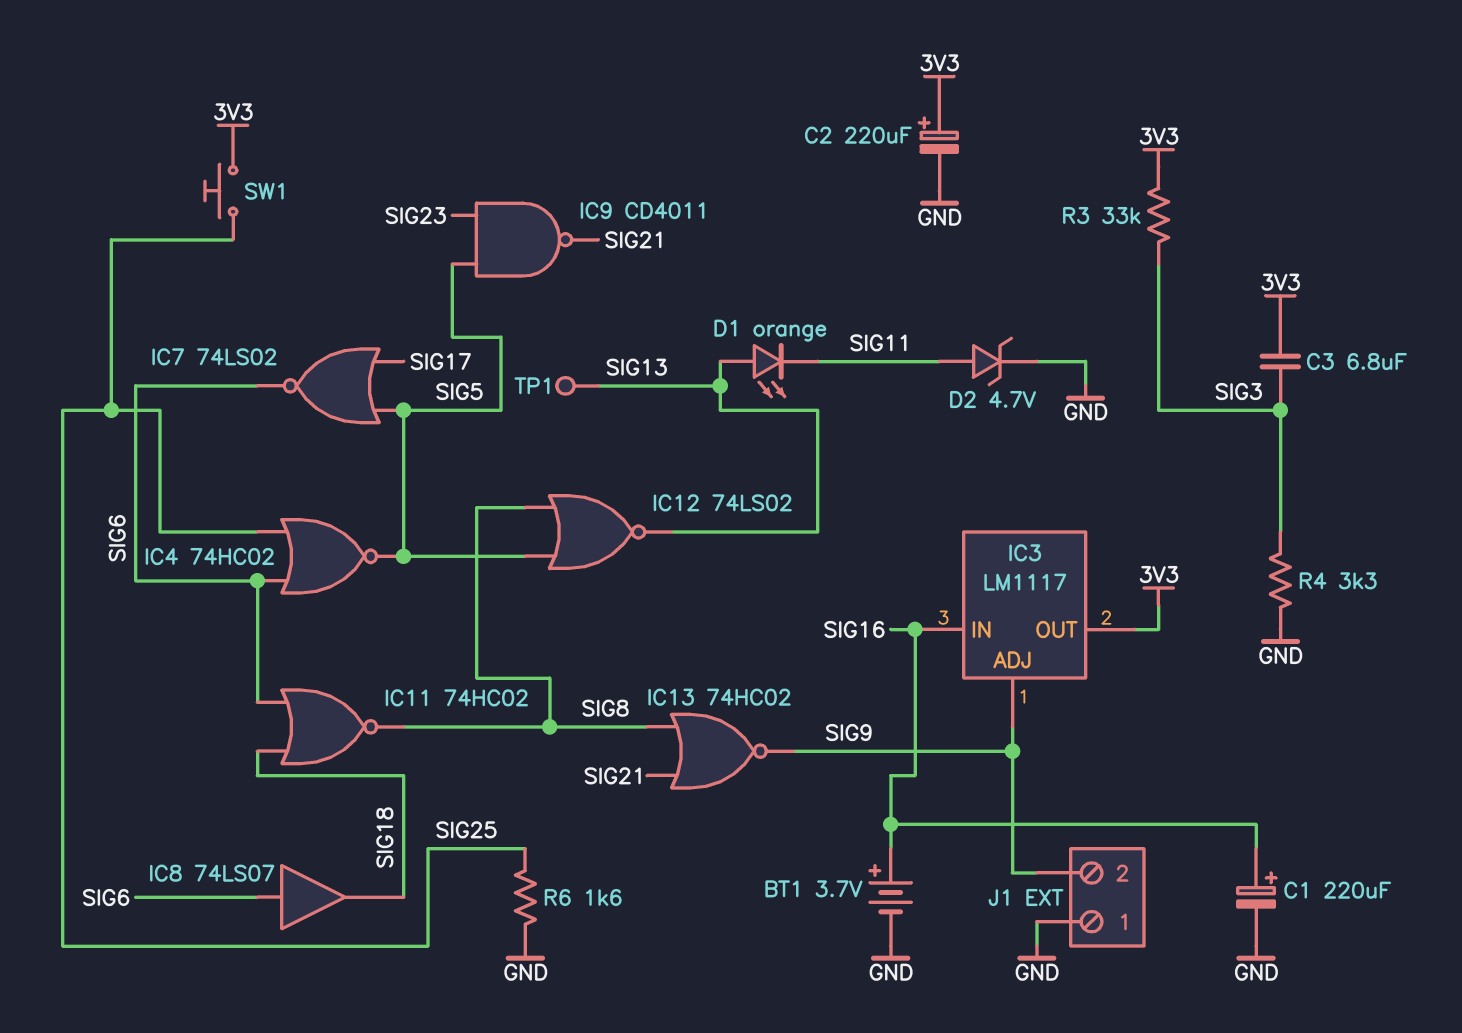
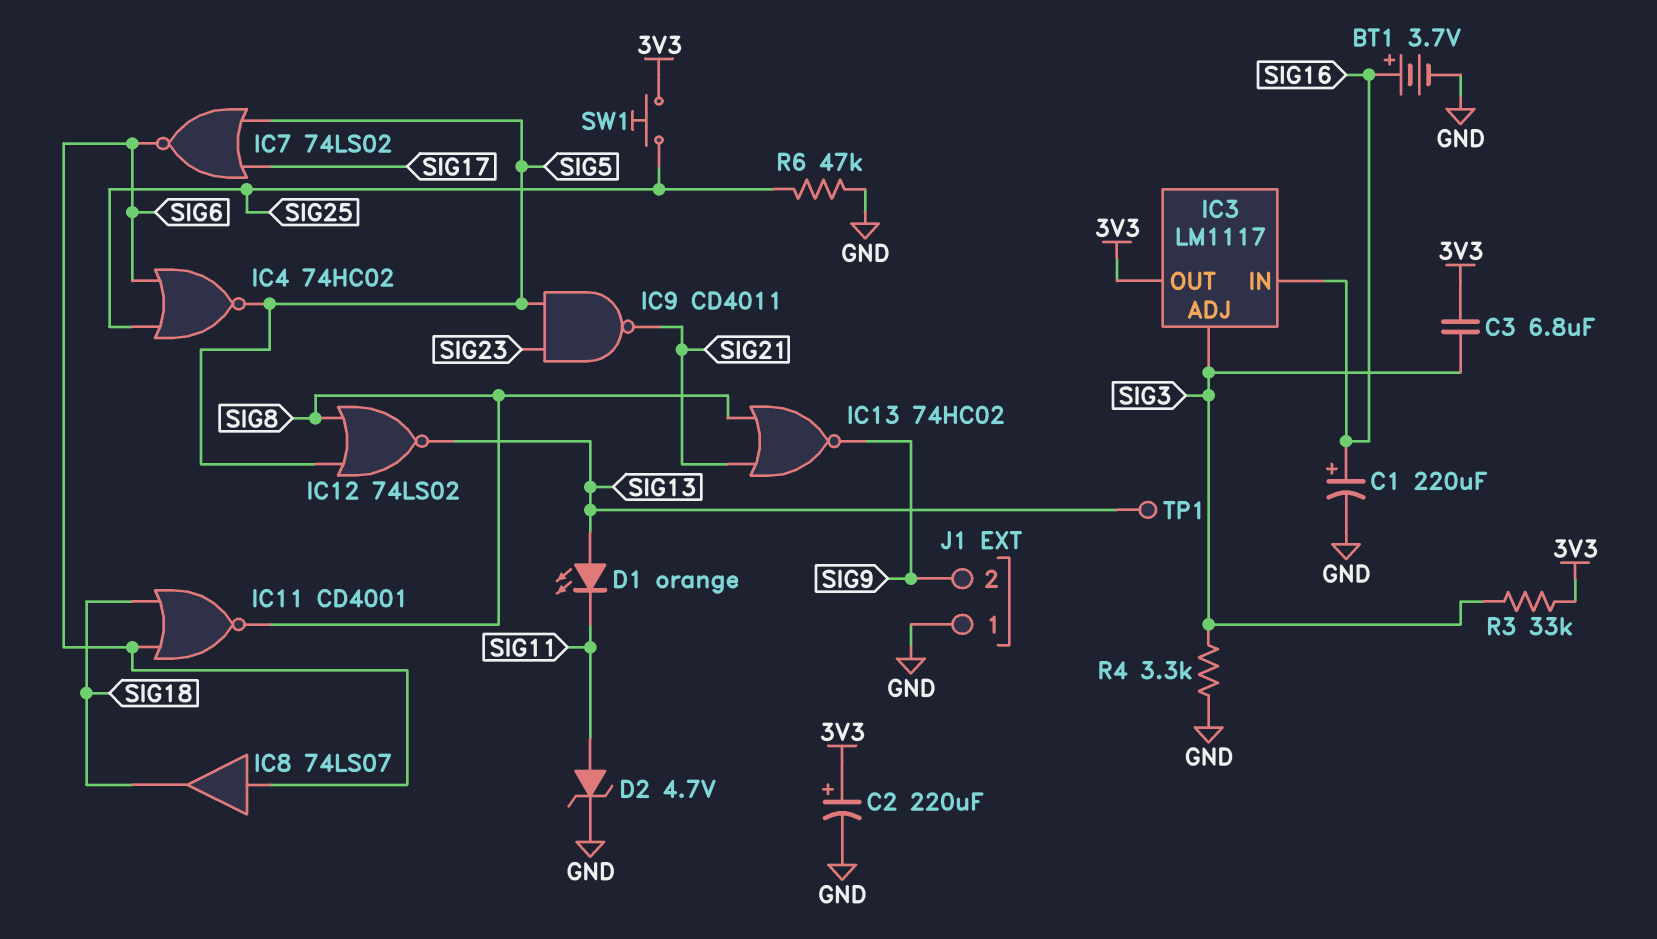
IC3 pin ADJ: SIG9 -> SIG3
IC11: NOR 74HC02 (in SIG6, in SIG18, out SIG8) -> NOR CD4001 (in SIG6, in SIG18, out SIG8)
R6: 1.6k (GND, SIG25) -> 47k (GND, SIG25)

